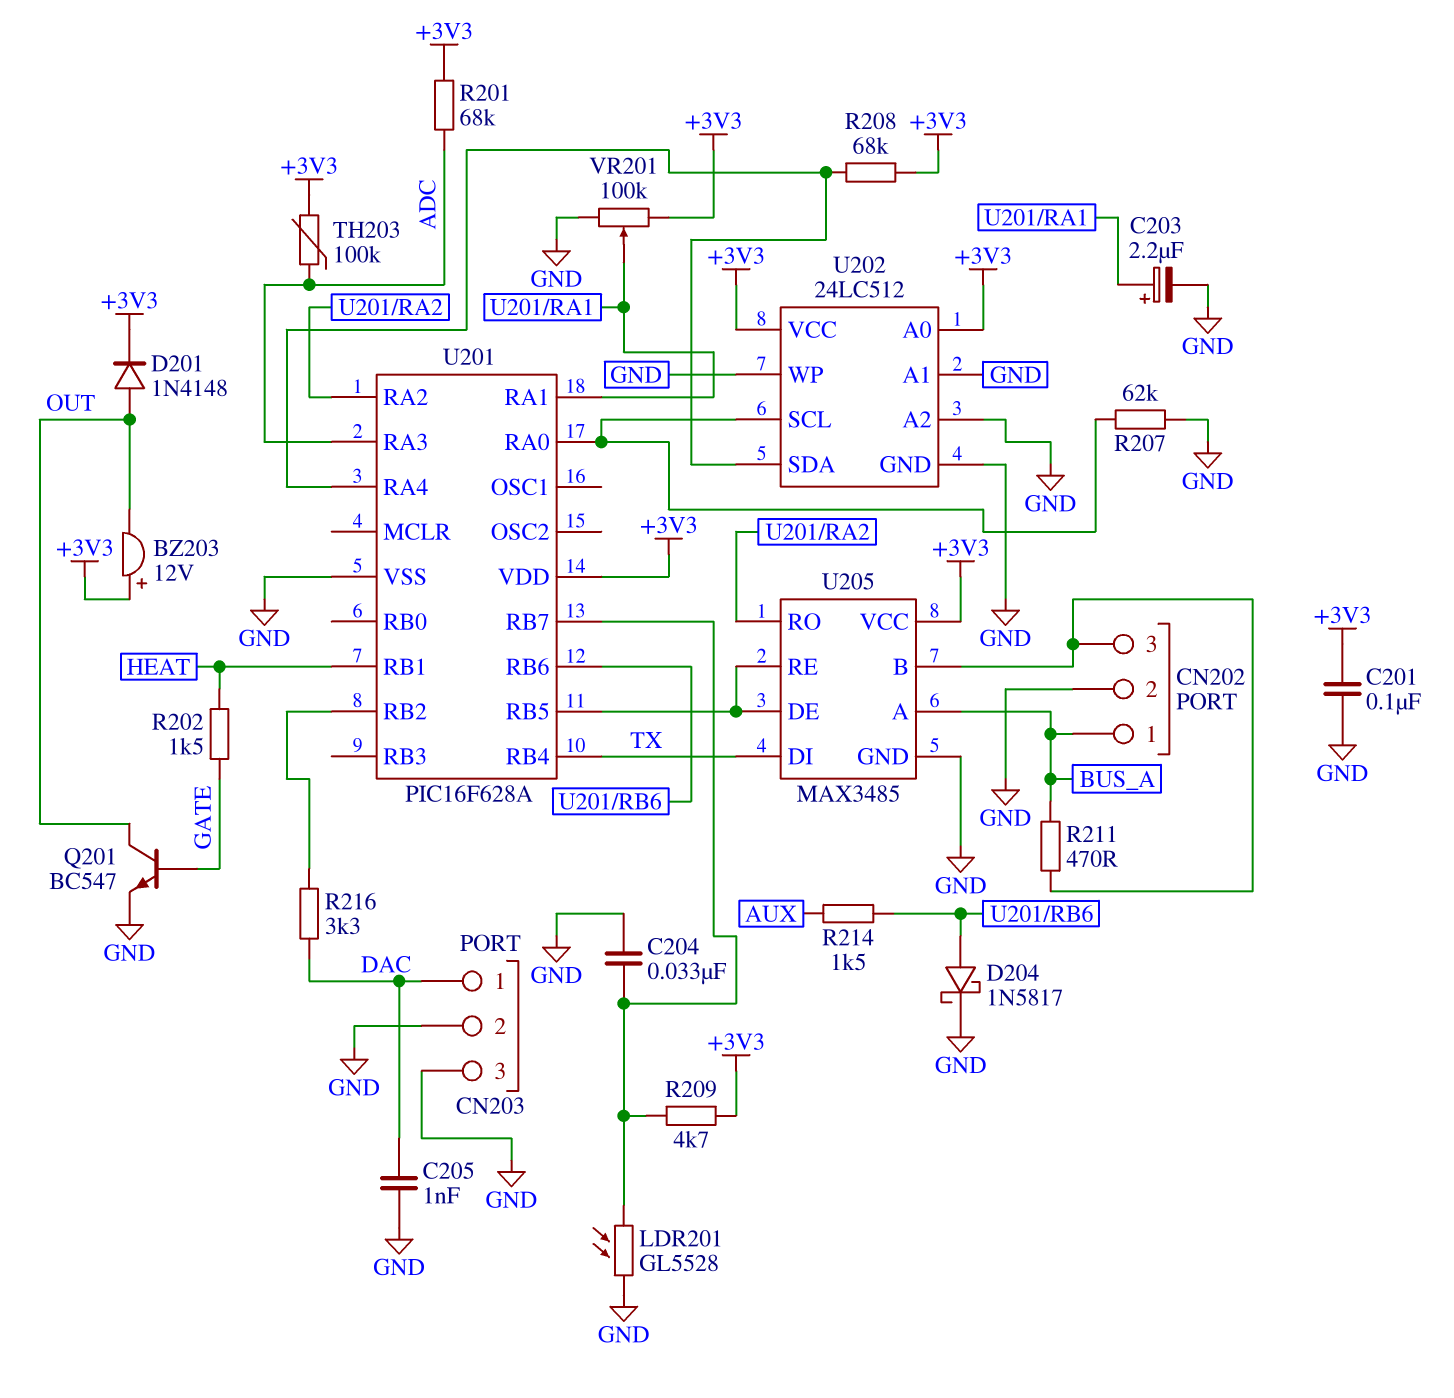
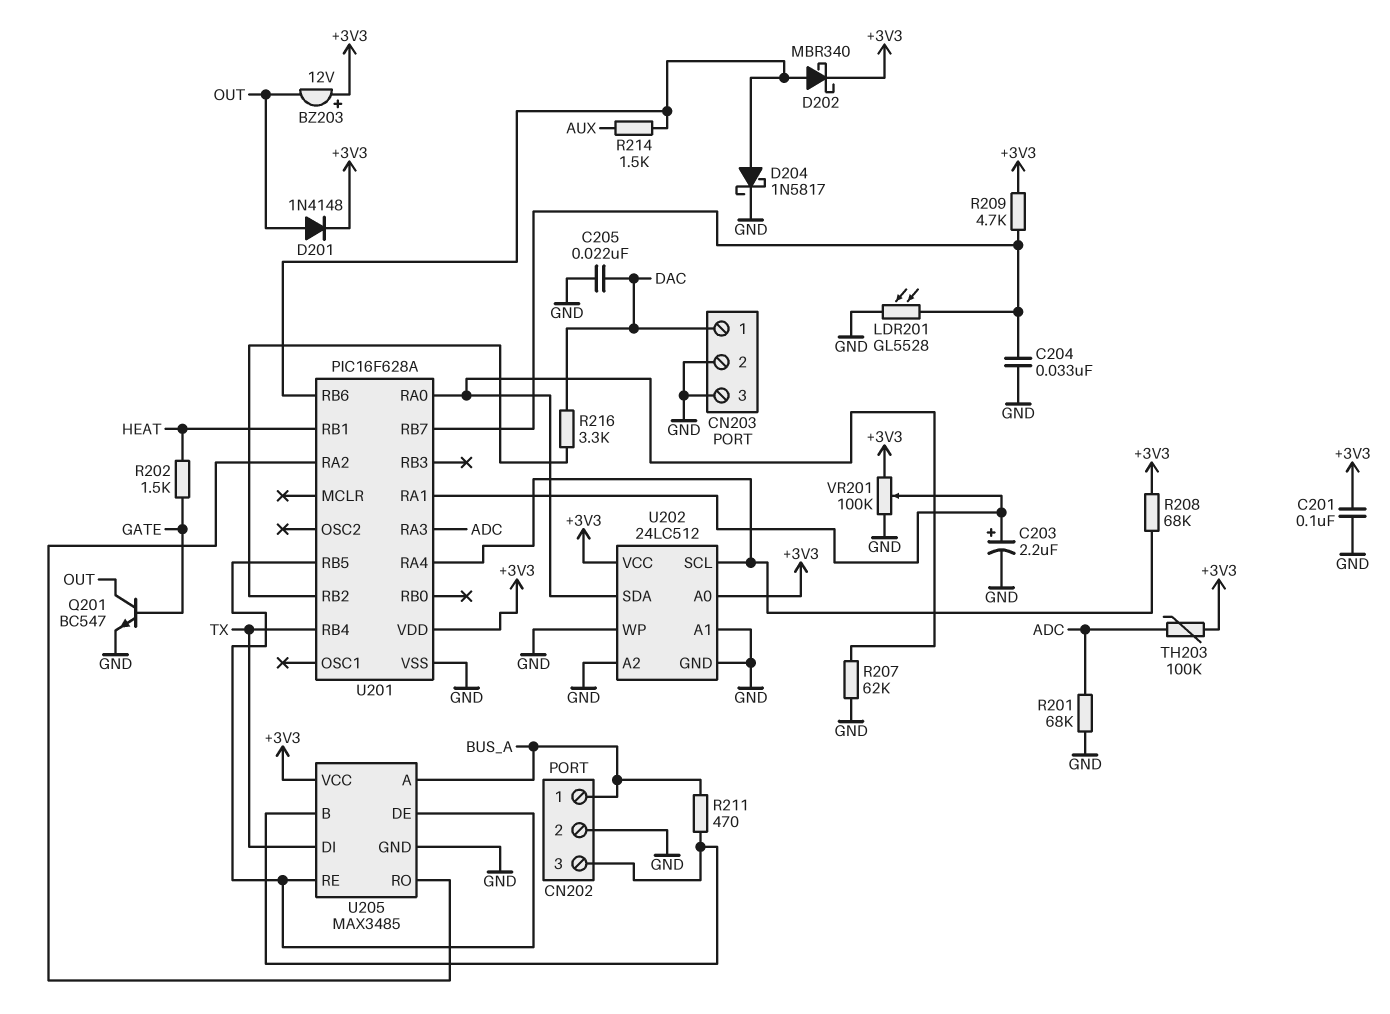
C205: 1nF (DAC, GND) -> 22nF (DAC, GND)
D202: none -> schottky MBR340 (A U201/RB6, K +3V3)
R201: 68k (+3V3, ADC) -> 68k (ADC, GND)
U202 pin SCL: U201/RA0 -> U201/RA4
U202 pin SDA: U201/RA4 -> U201/RA0

